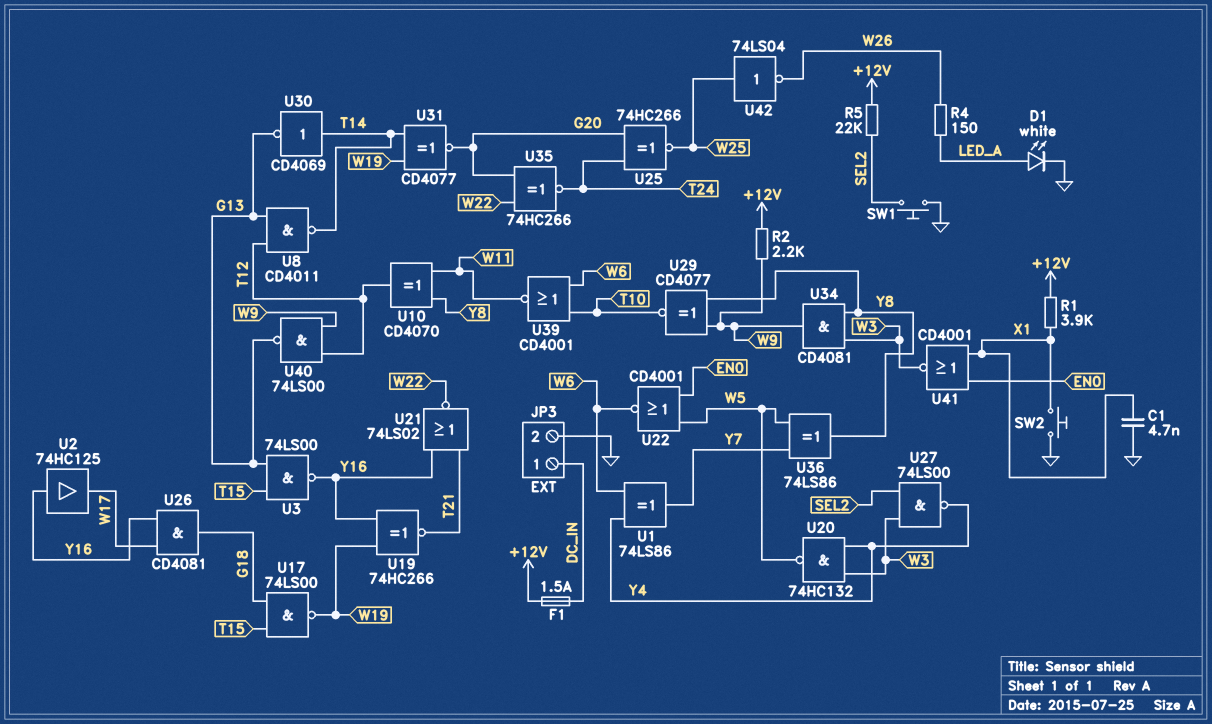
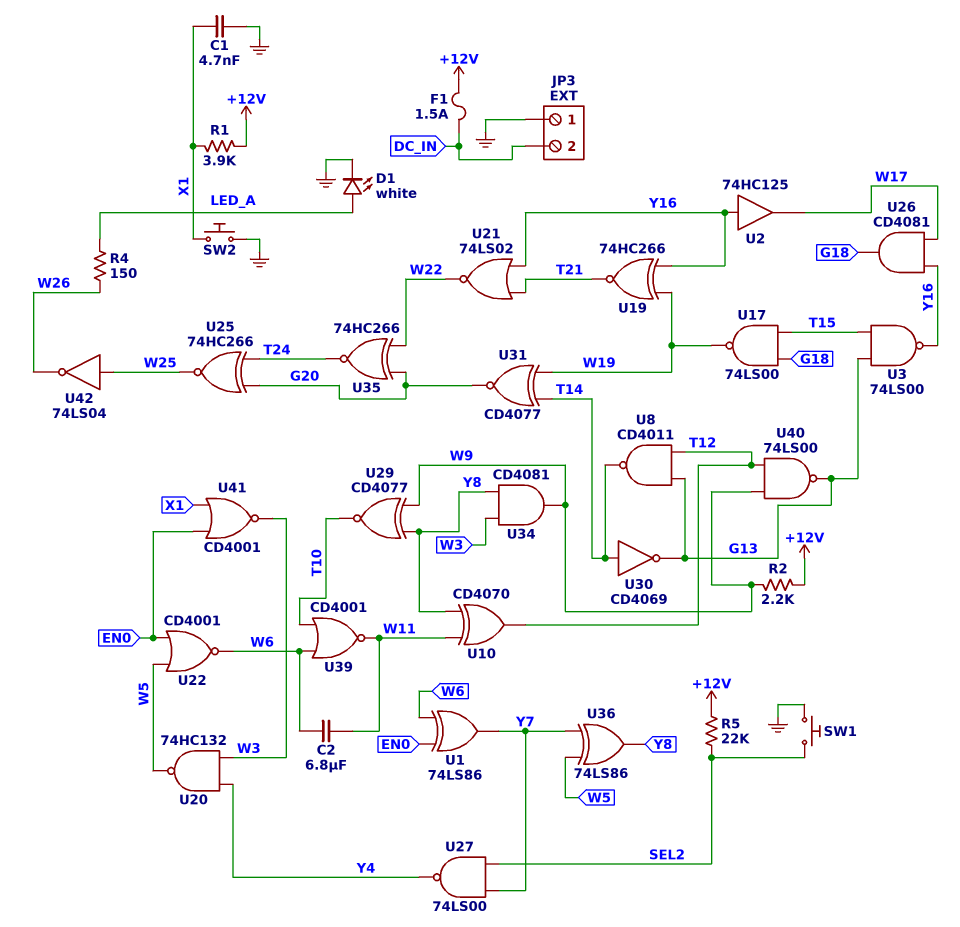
C2: none -> 6.8uF (W6, W11)
JP3 pin 1: DC_IN -> GND
JP3 pin 2: GND -> DC_IN
U1: XOR 74LS86 (in W6, in Y4, out Y7) -> XOR 74LS86 (in EN0, in W6, out Y7)
U27: NAND 74LS00 (in SEL2, in W3, out Y4) -> NAND 74LS00 (in SEL2, in Y7, out Y4)

